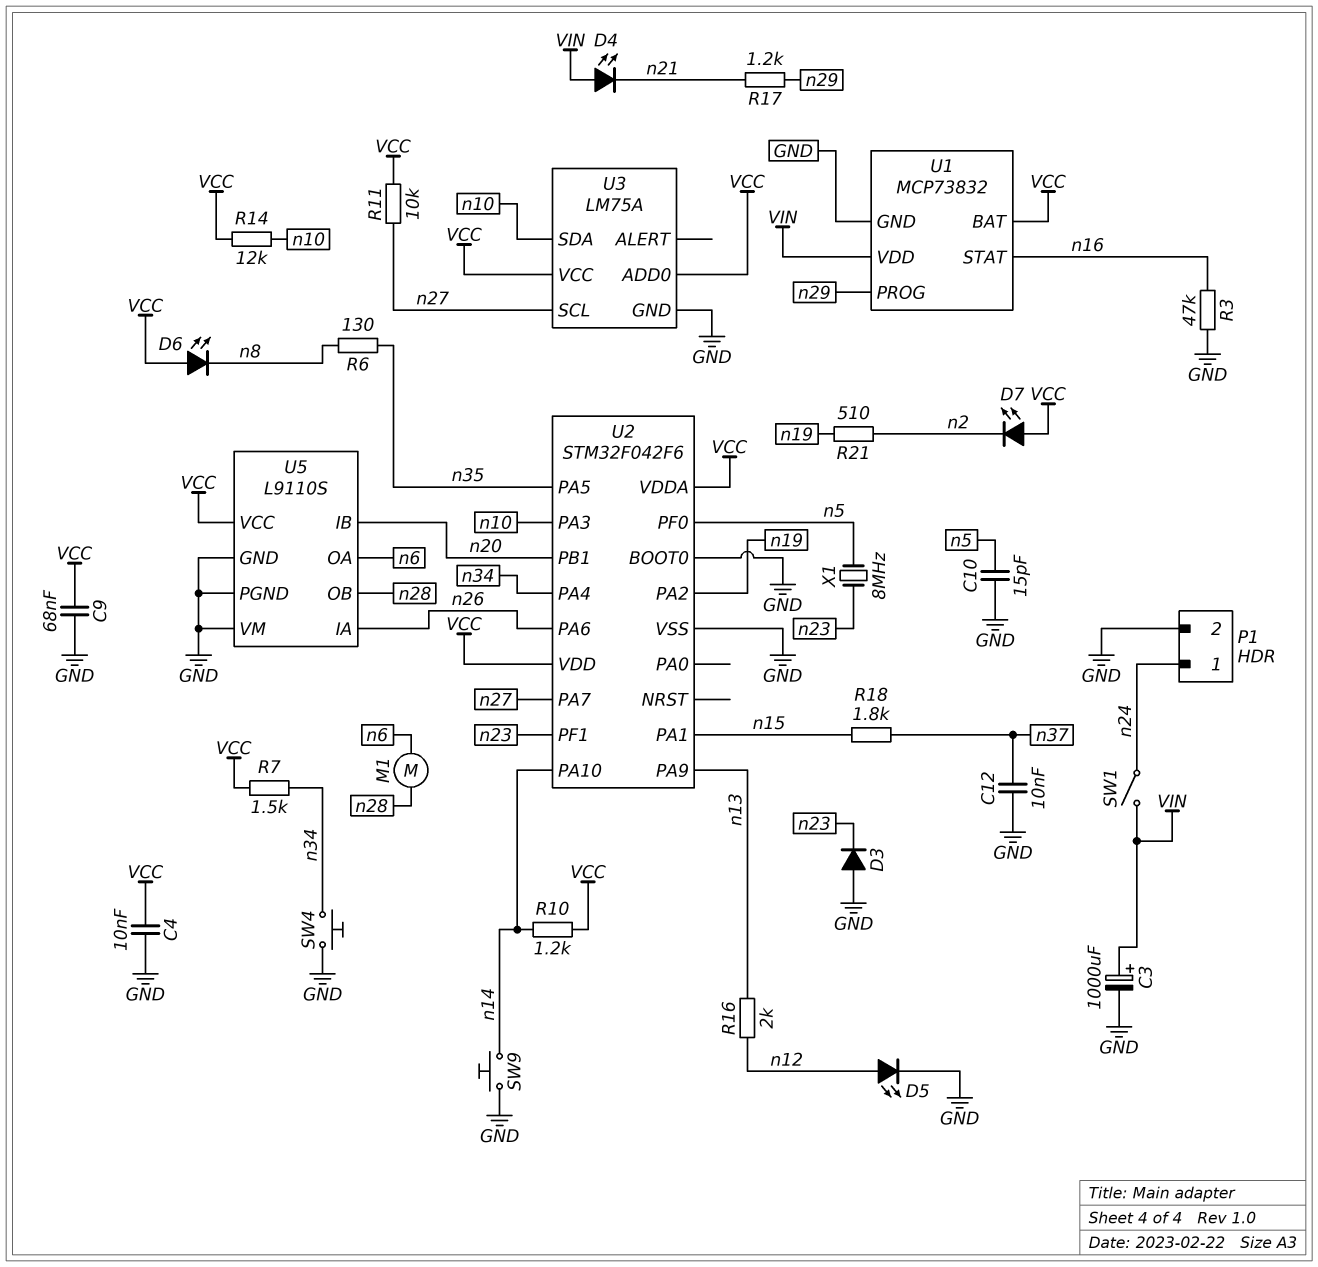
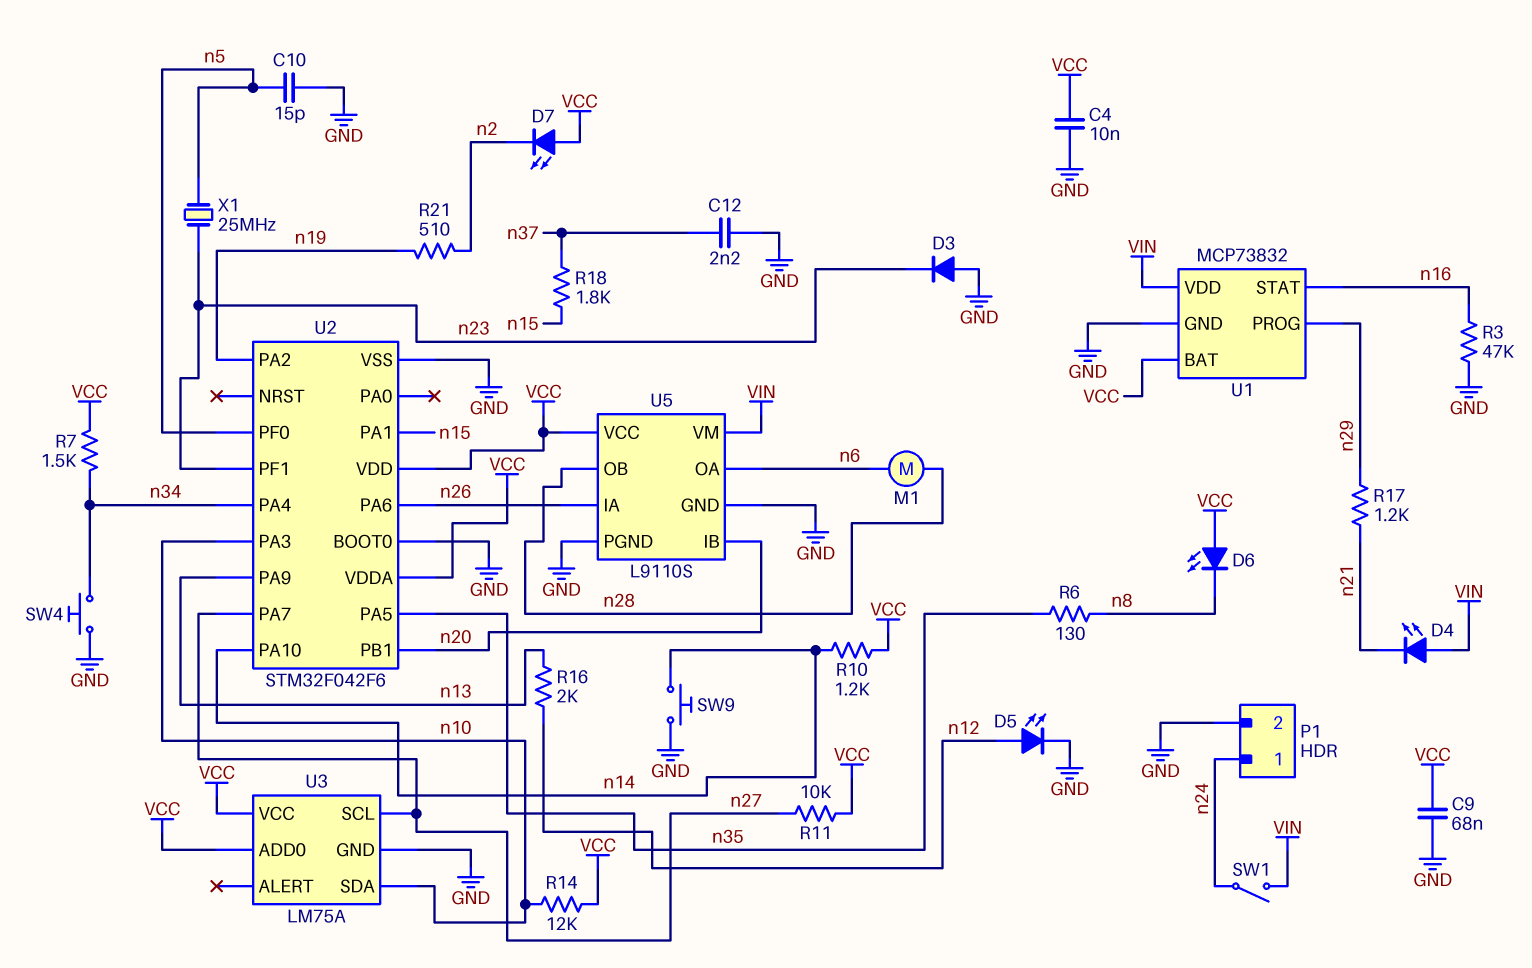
C3: 1000uF (plus VIN, minus GND) -> none
C12: 10nF (GND, n37) -> 2.2nF (GND, n37)
U5 pin VM: GND -> VIN
X1: 8MHz (n5, n23) -> 25MHz (n5, n23)

